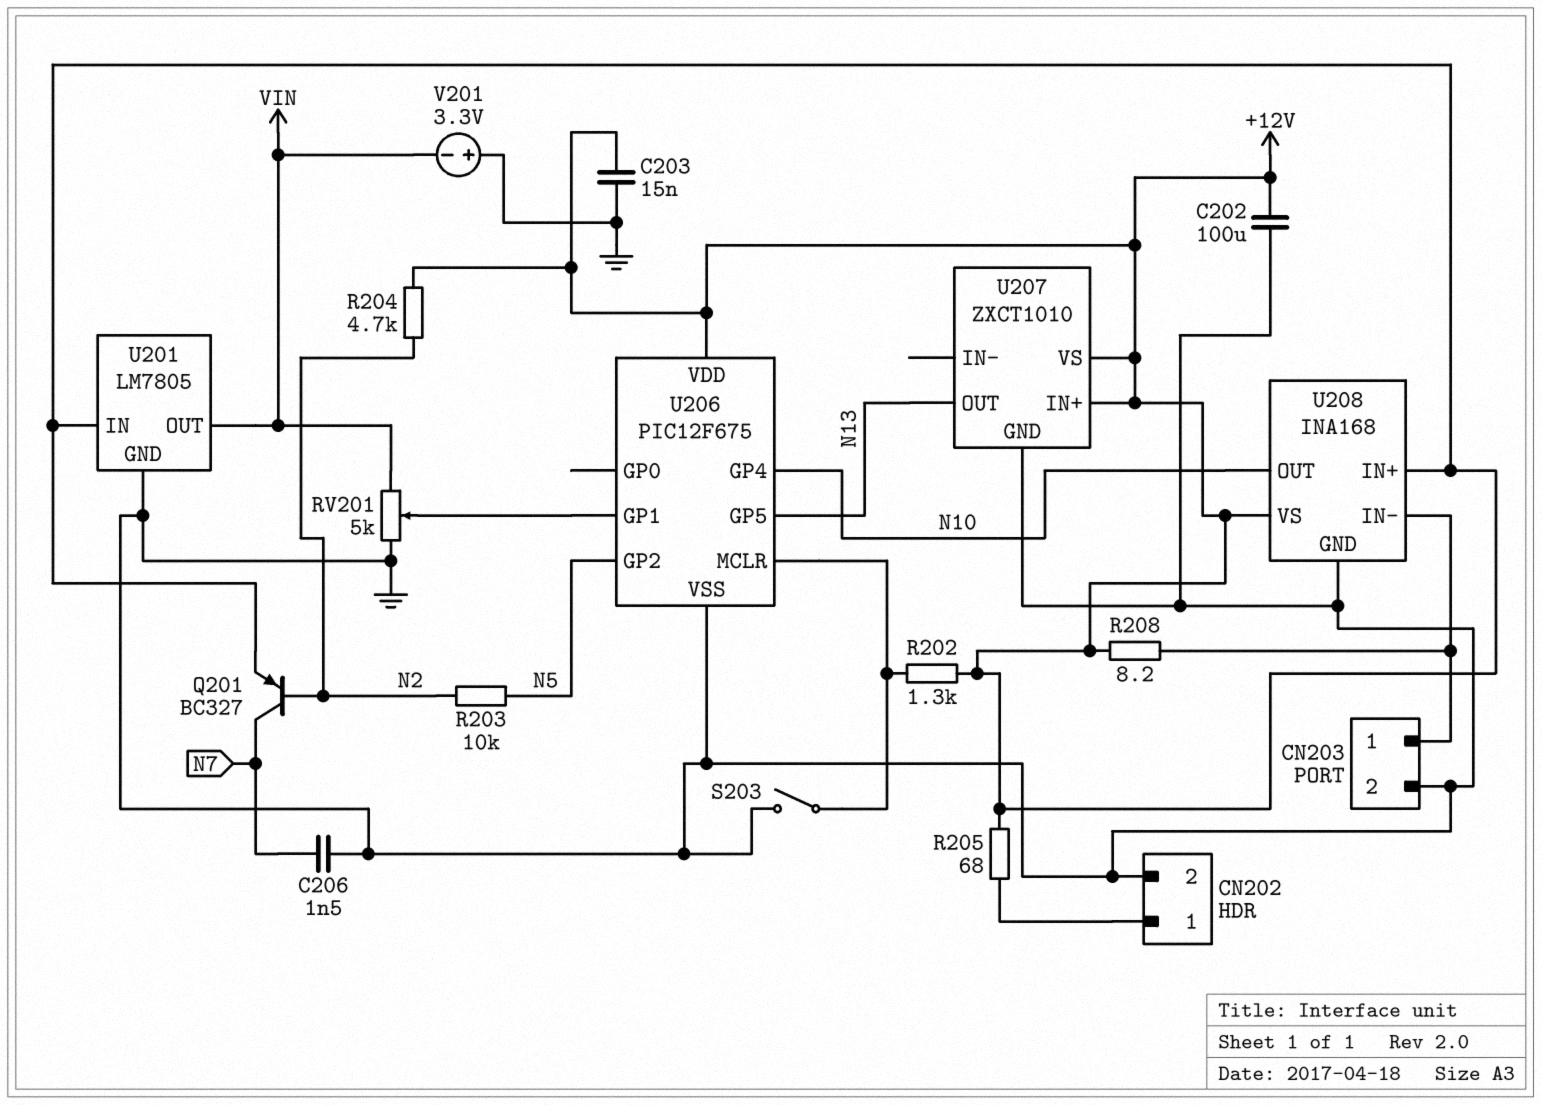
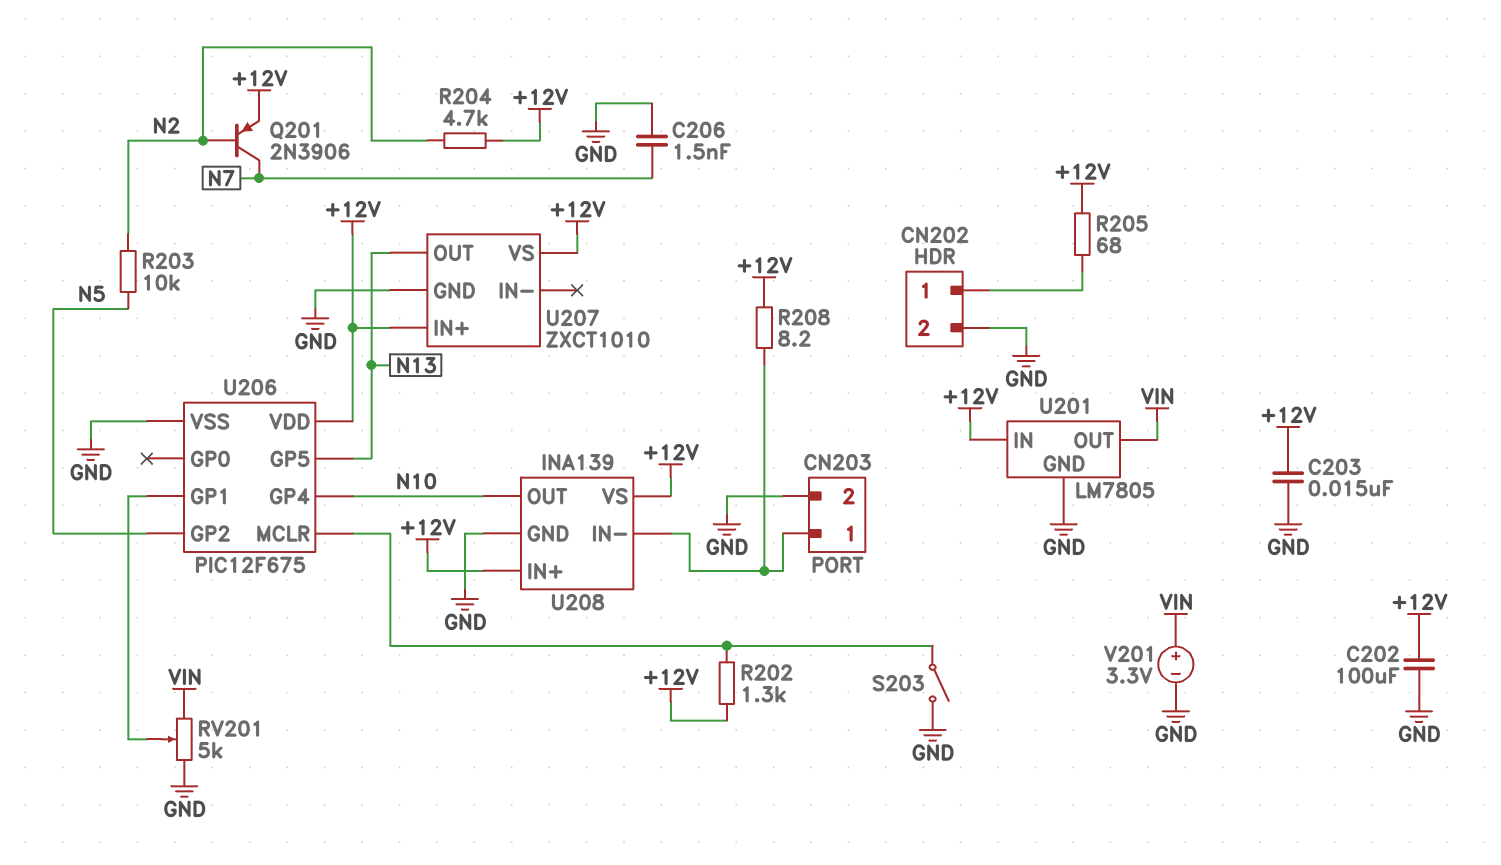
Q201: PNP BC327 (B N2, C N7, E +12V) -> PNP 2N3906 (B N2, C N7, E +12V)
U208: INA168 -> INA139
V201: 3.3V (plus GND, minus VIN) -> 3.3V (plus VIN, minus GND)

